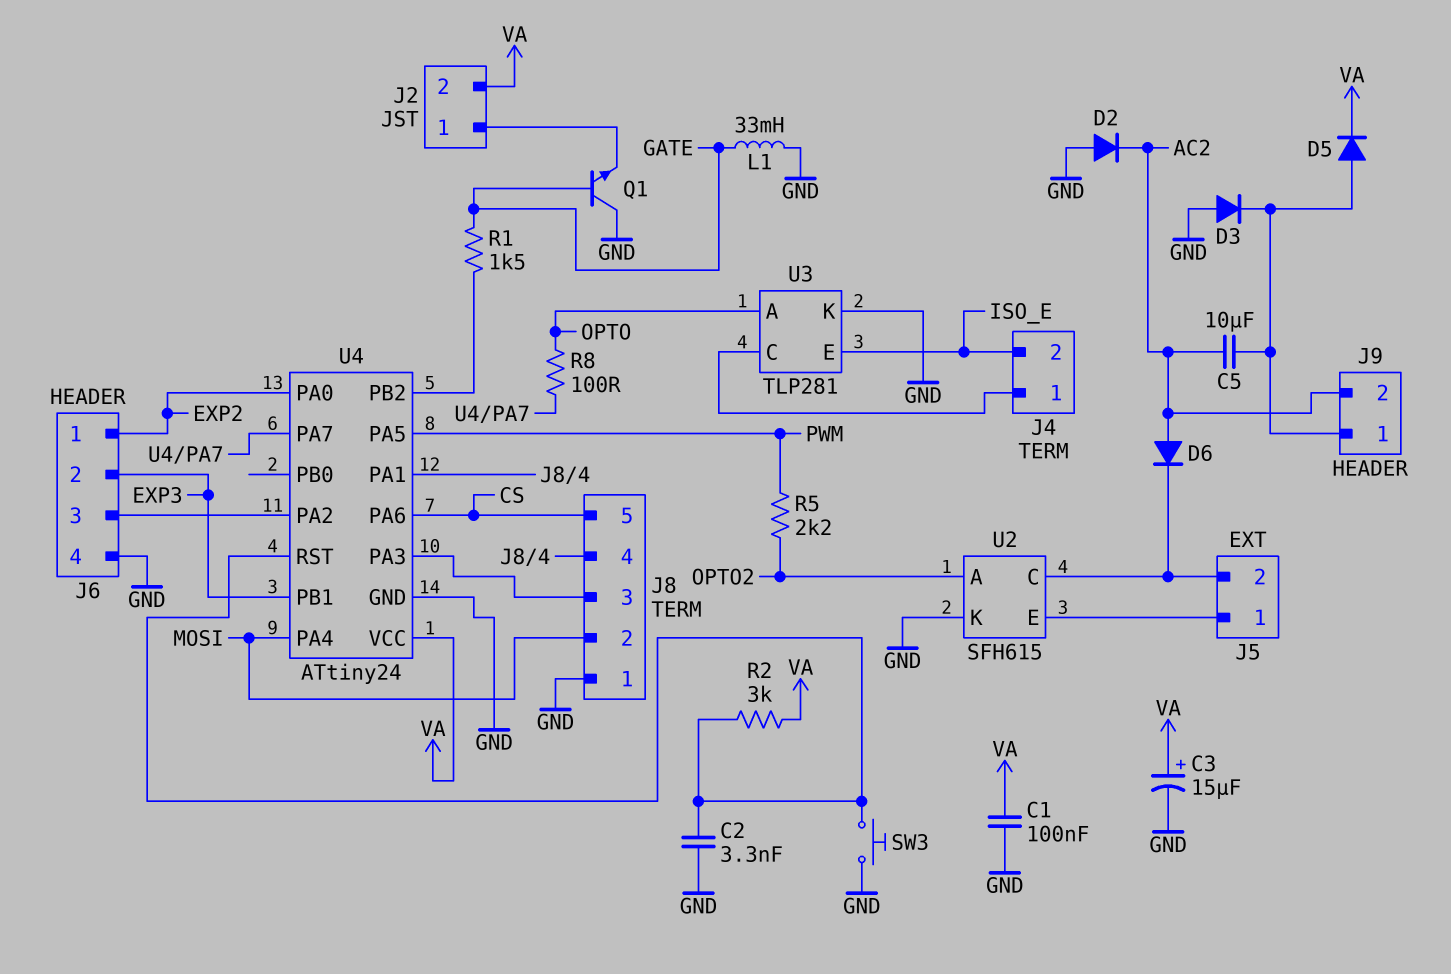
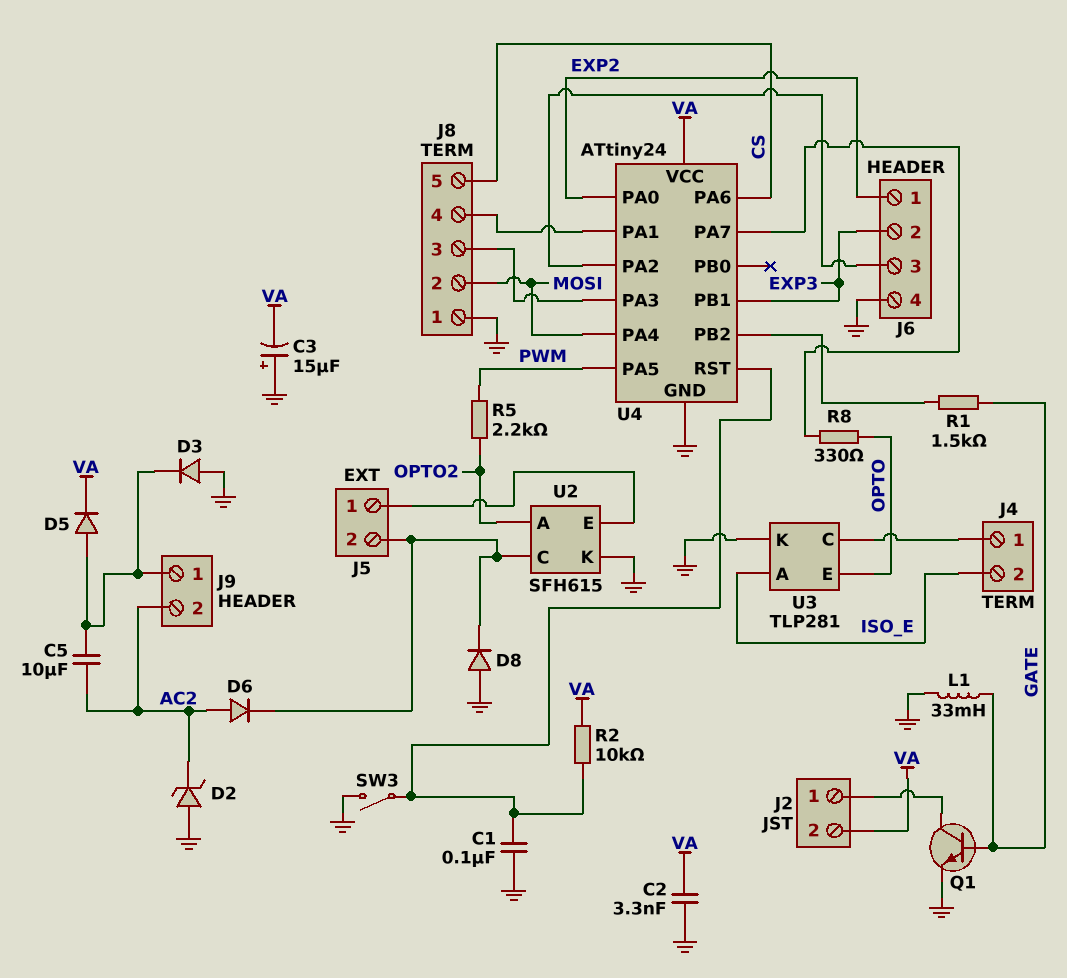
C1: 100nF (GND, VA) -> 100nF (GND, U4/RST)
C2: 3.3nF (GND, U4/RST) -> 3.3nF (GND, VA)
C3: 15uF (plus VA, minus GND) -> 15uF (plus GND, minus VA)
D2: diode (A GND, K AC2) -> zener (A GND, K AC2)
D8: none -> diode (A GND, K J5/2)
Q1: NPN (B GATE, C GND, E J2/1) -> NPN (B GATE, C J2/1, E GND)
R2: 3k (U4/RST, VA) -> 10k (U4/RST, VA)
R8: 100 (OPTO, U4/PA7) -> 330 (OPTO, U4/PA7)
SW3: button (GND, U4/RST) -> switch (GND, U4/RST)
U3 pin A: OPTO -> ISO_E
U3 pin E: ISO_E -> OPTO

